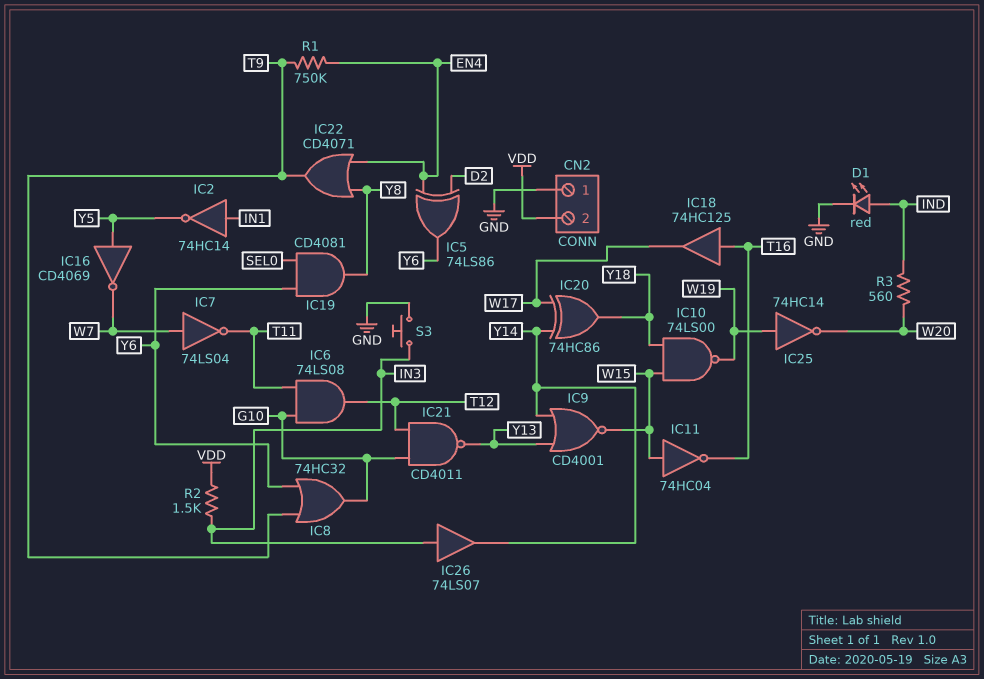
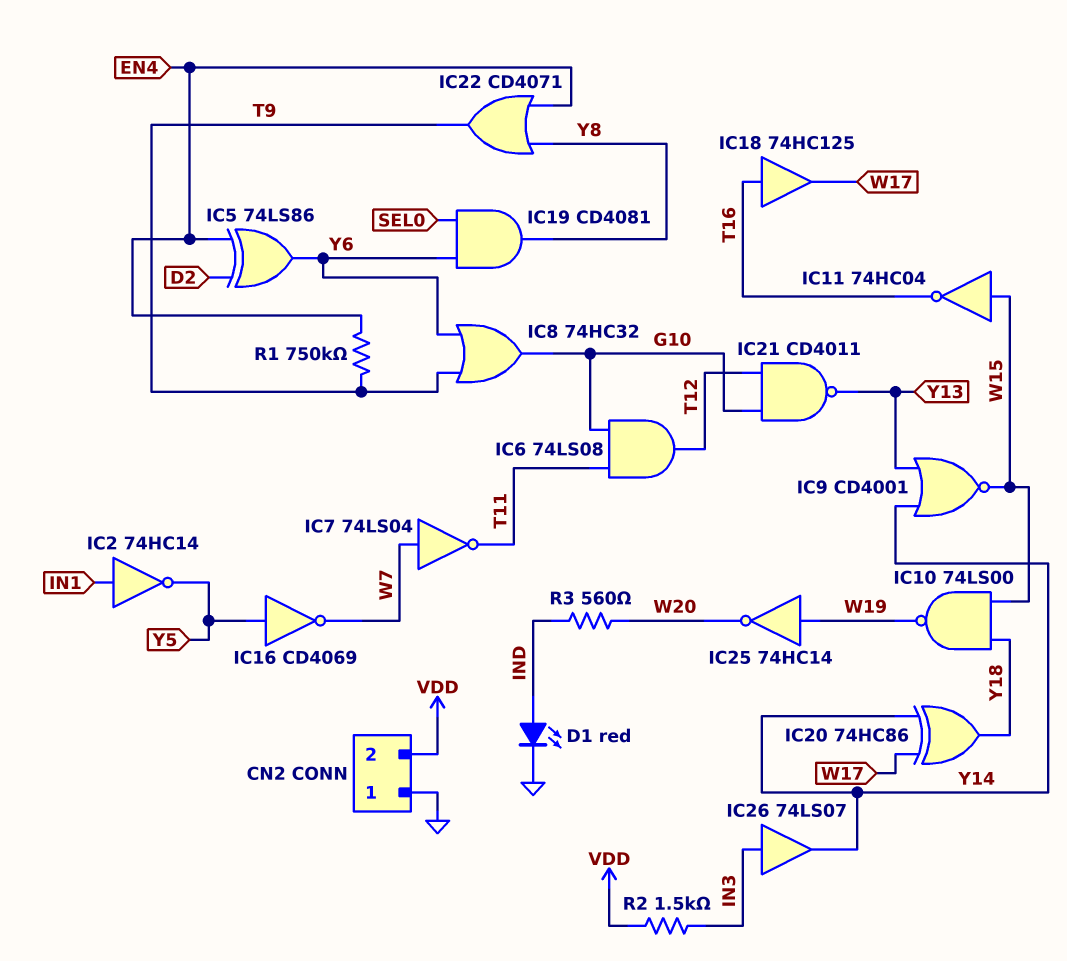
S3: button (GND, IN3) -> none

